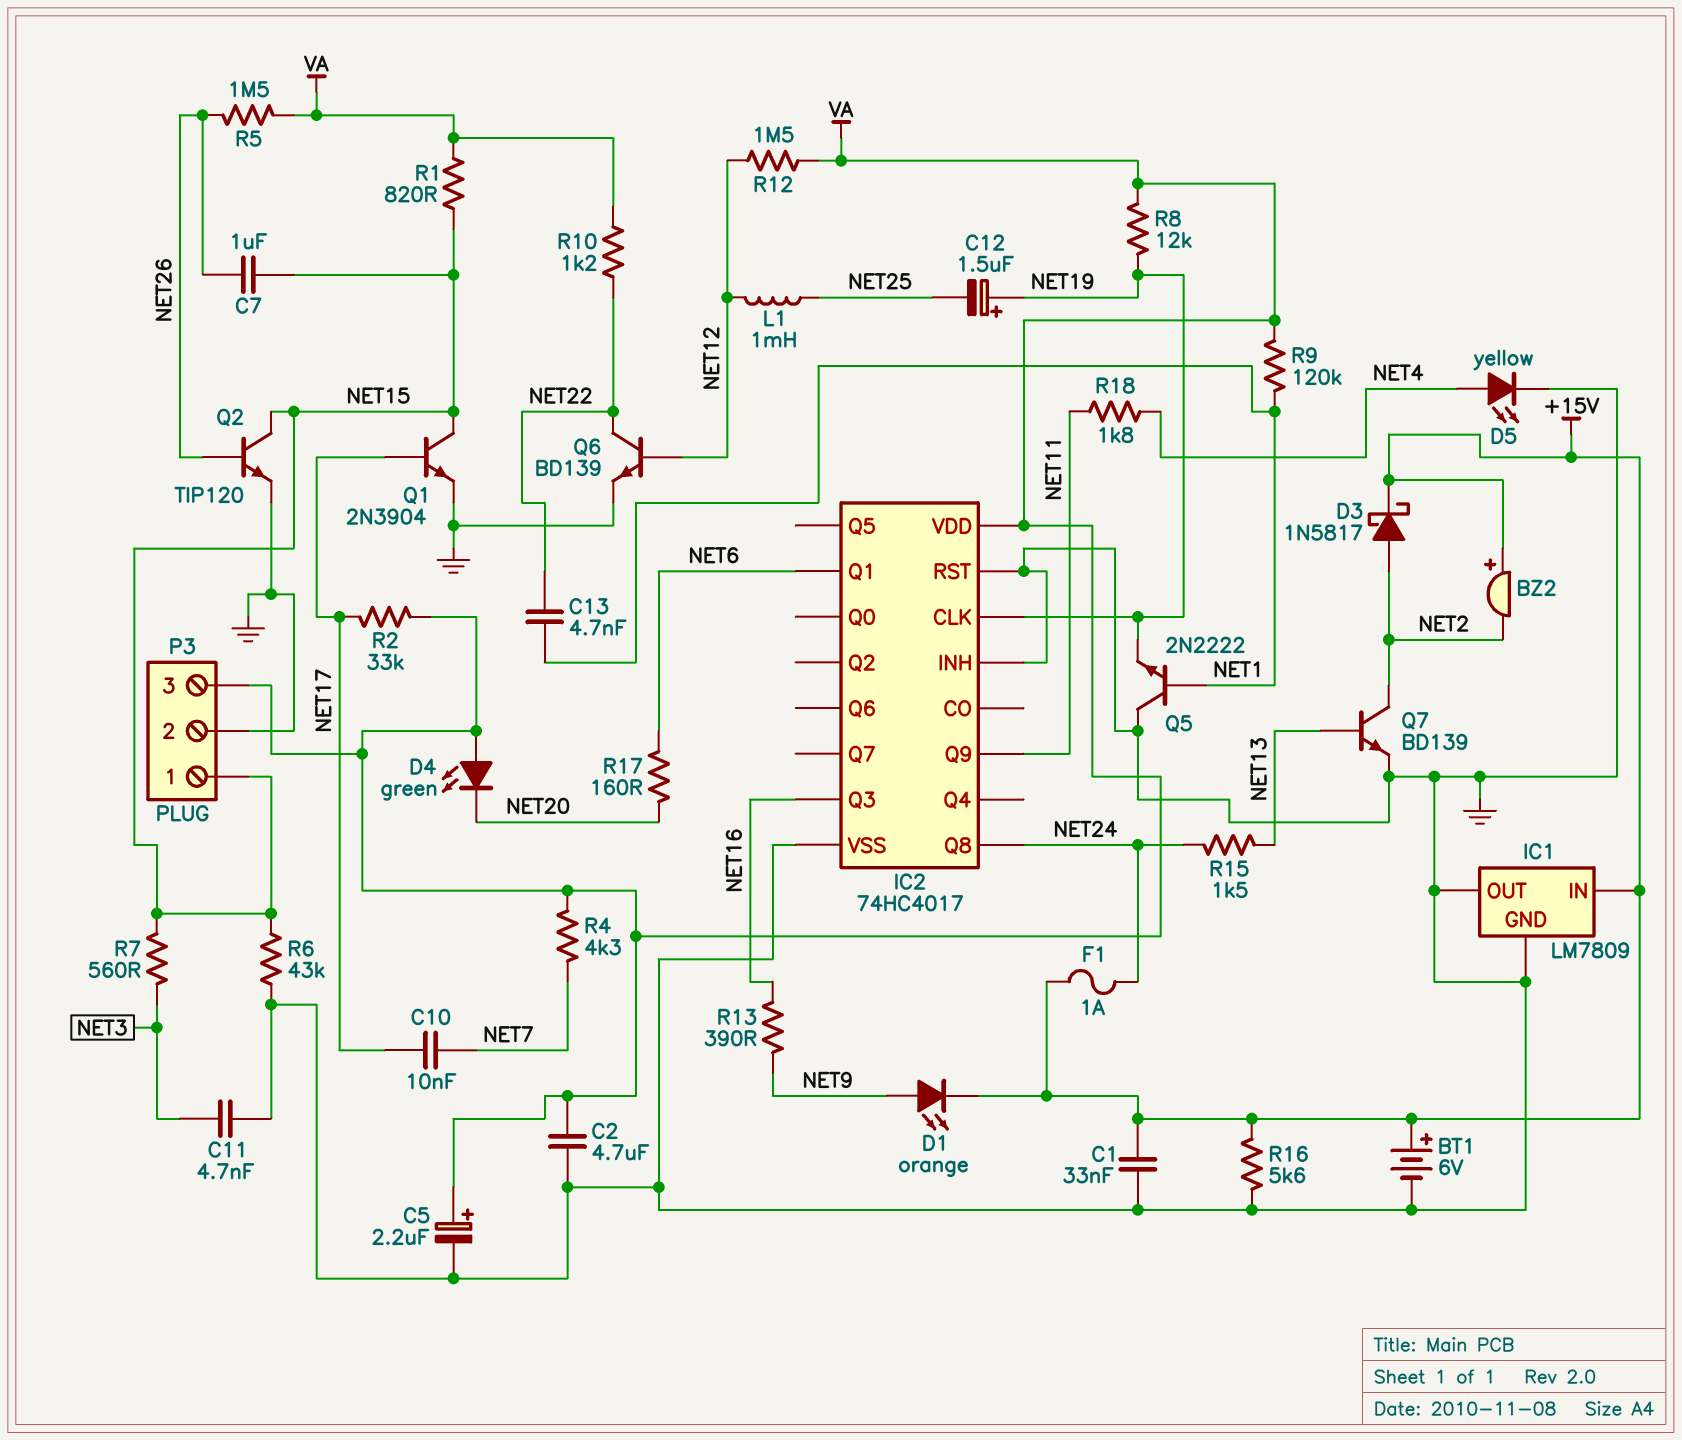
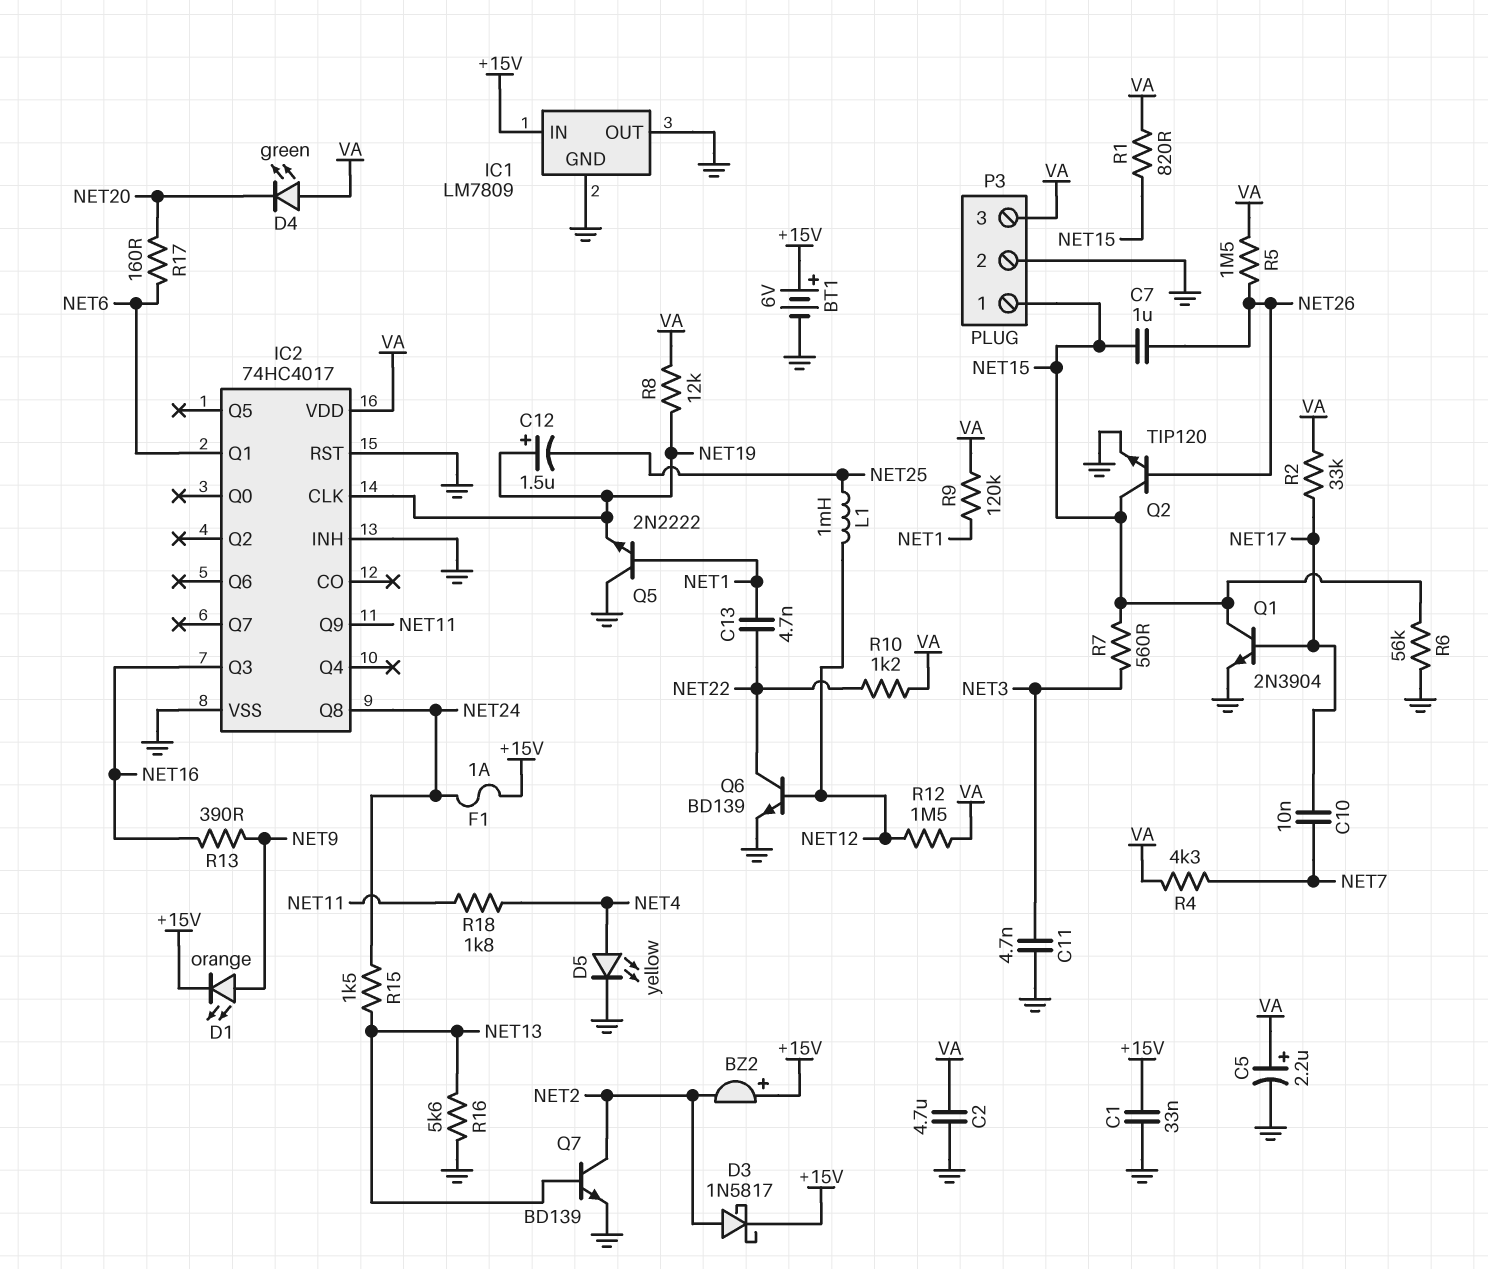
R6: 43k (GND, NET15) -> 56k (GND, NET15)
R16: 5.6k (+15V, GND) -> 5.6k (GND, NET13)

